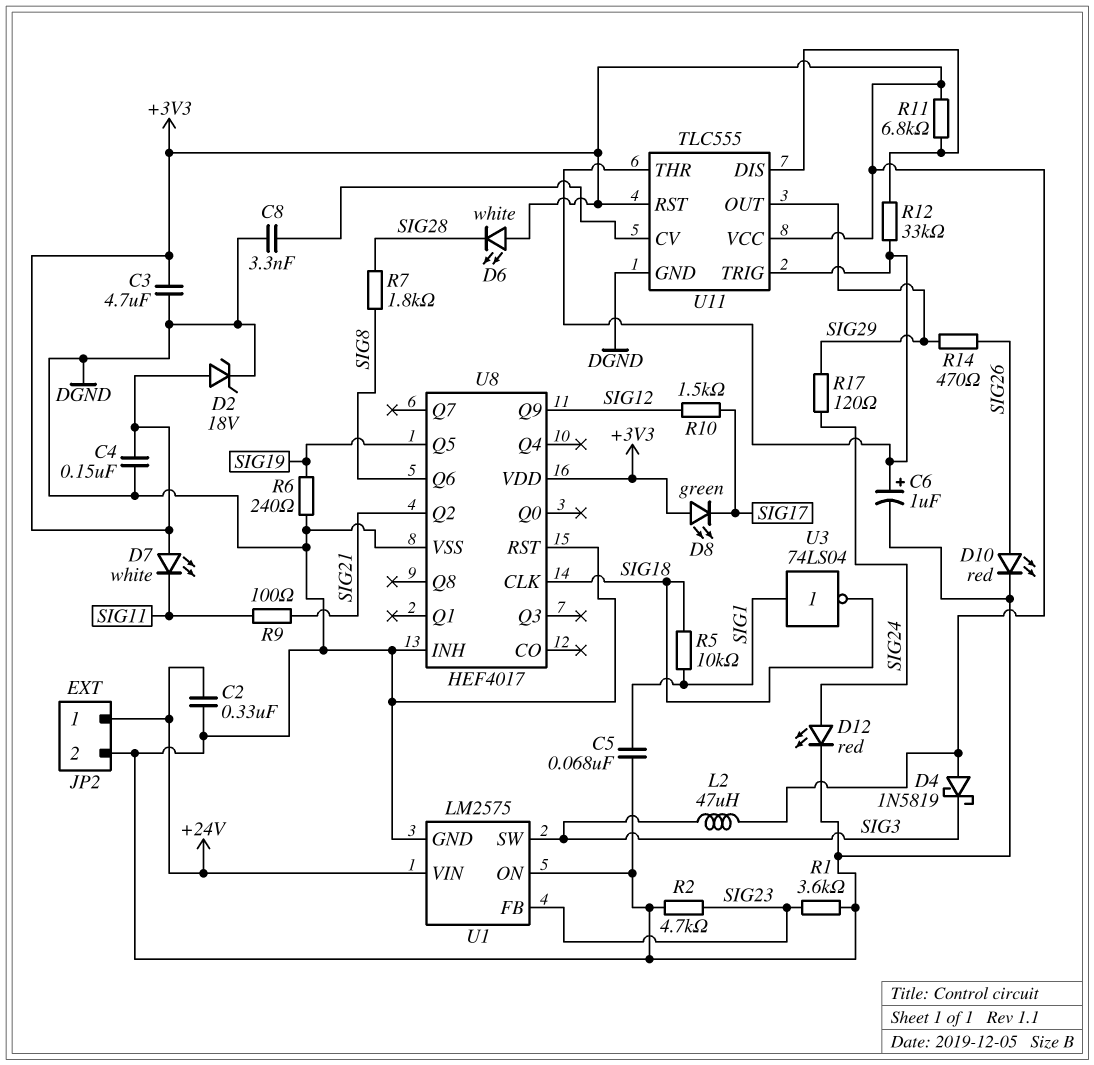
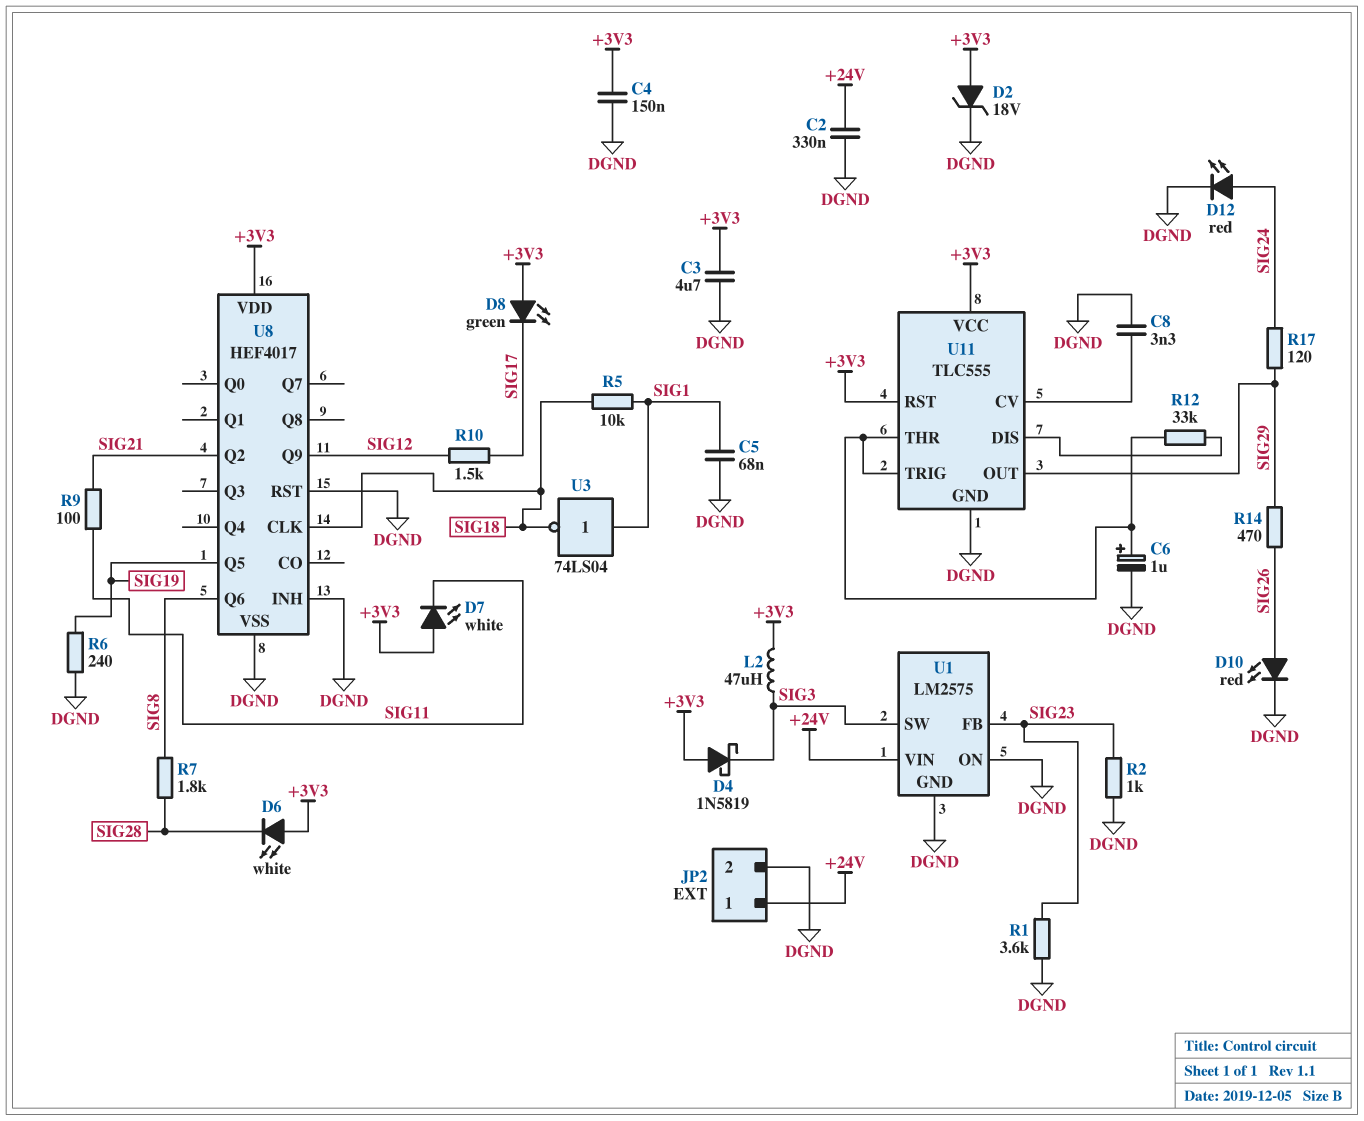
R2: 4.7k (DGND, SIG23) -> 1k (DGND, SIG23)
R11: 6.8k (+3V3, U11/DIS) -> none

